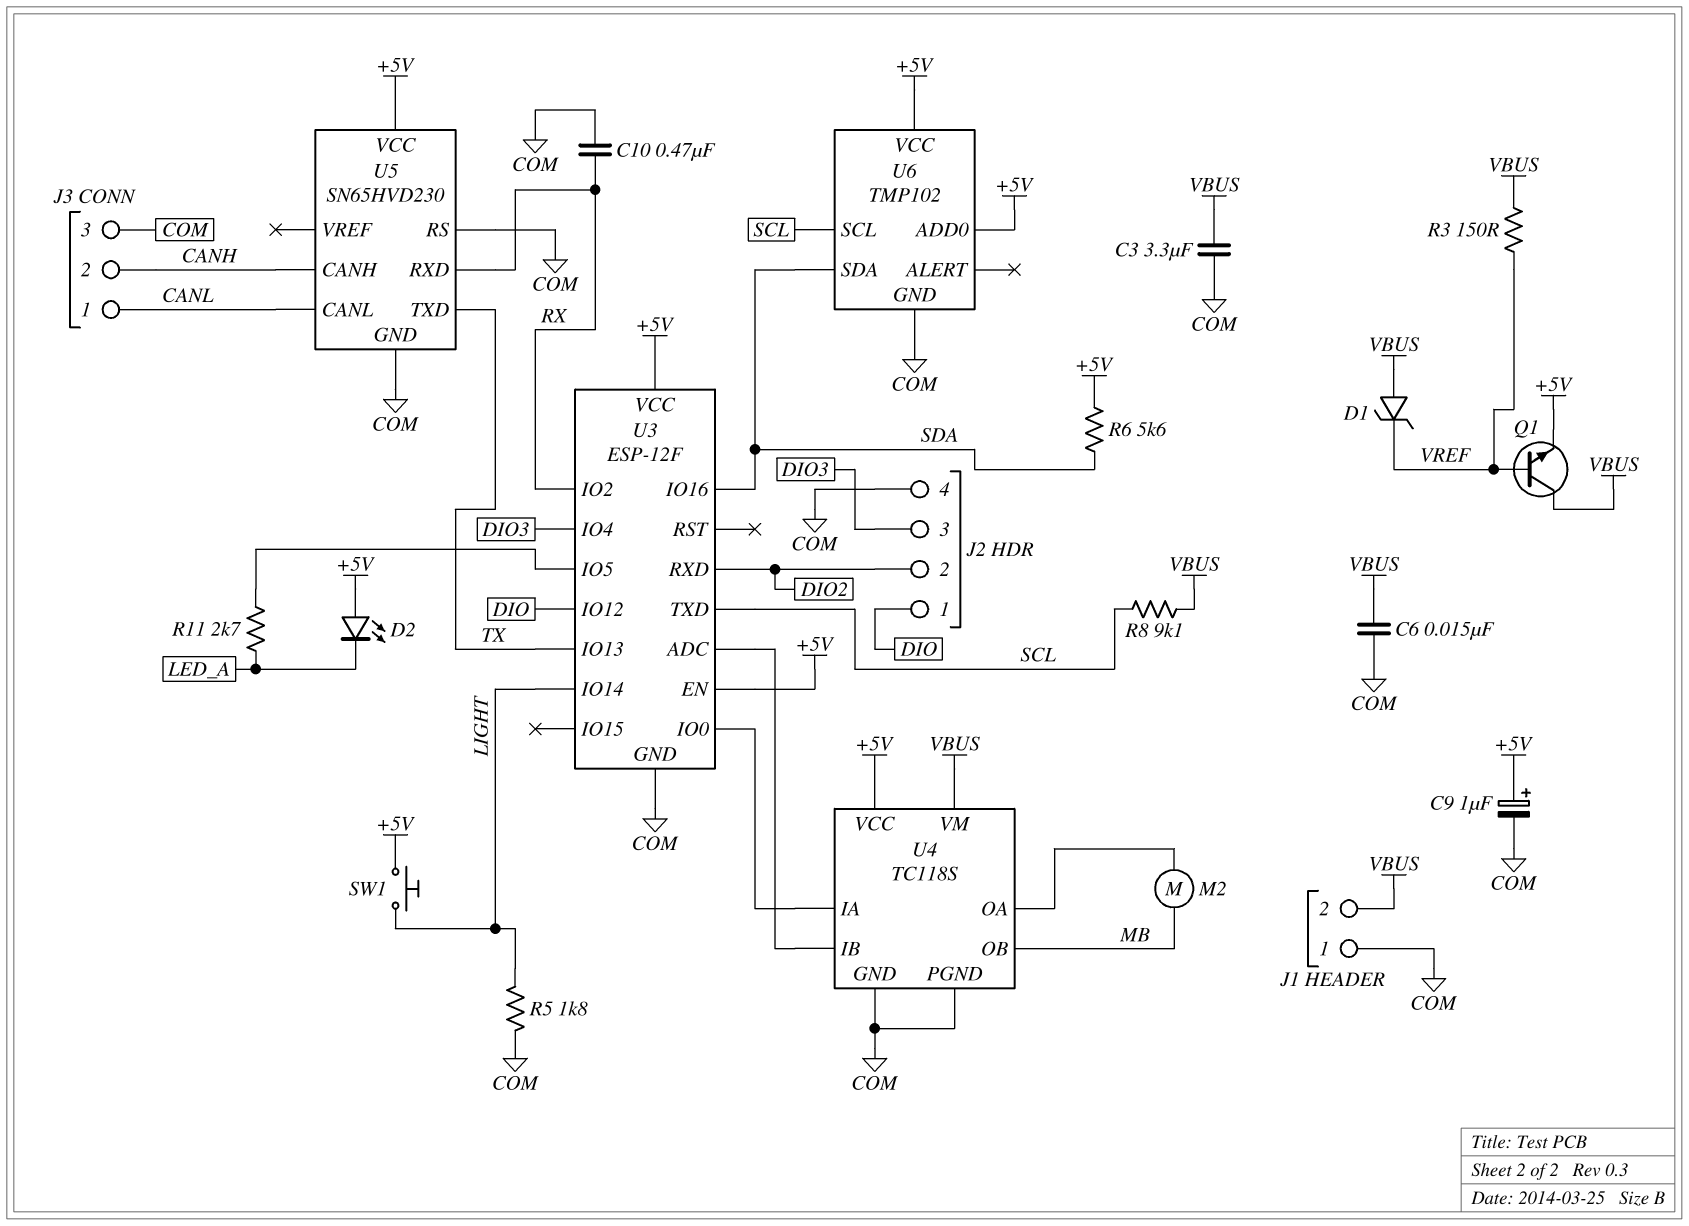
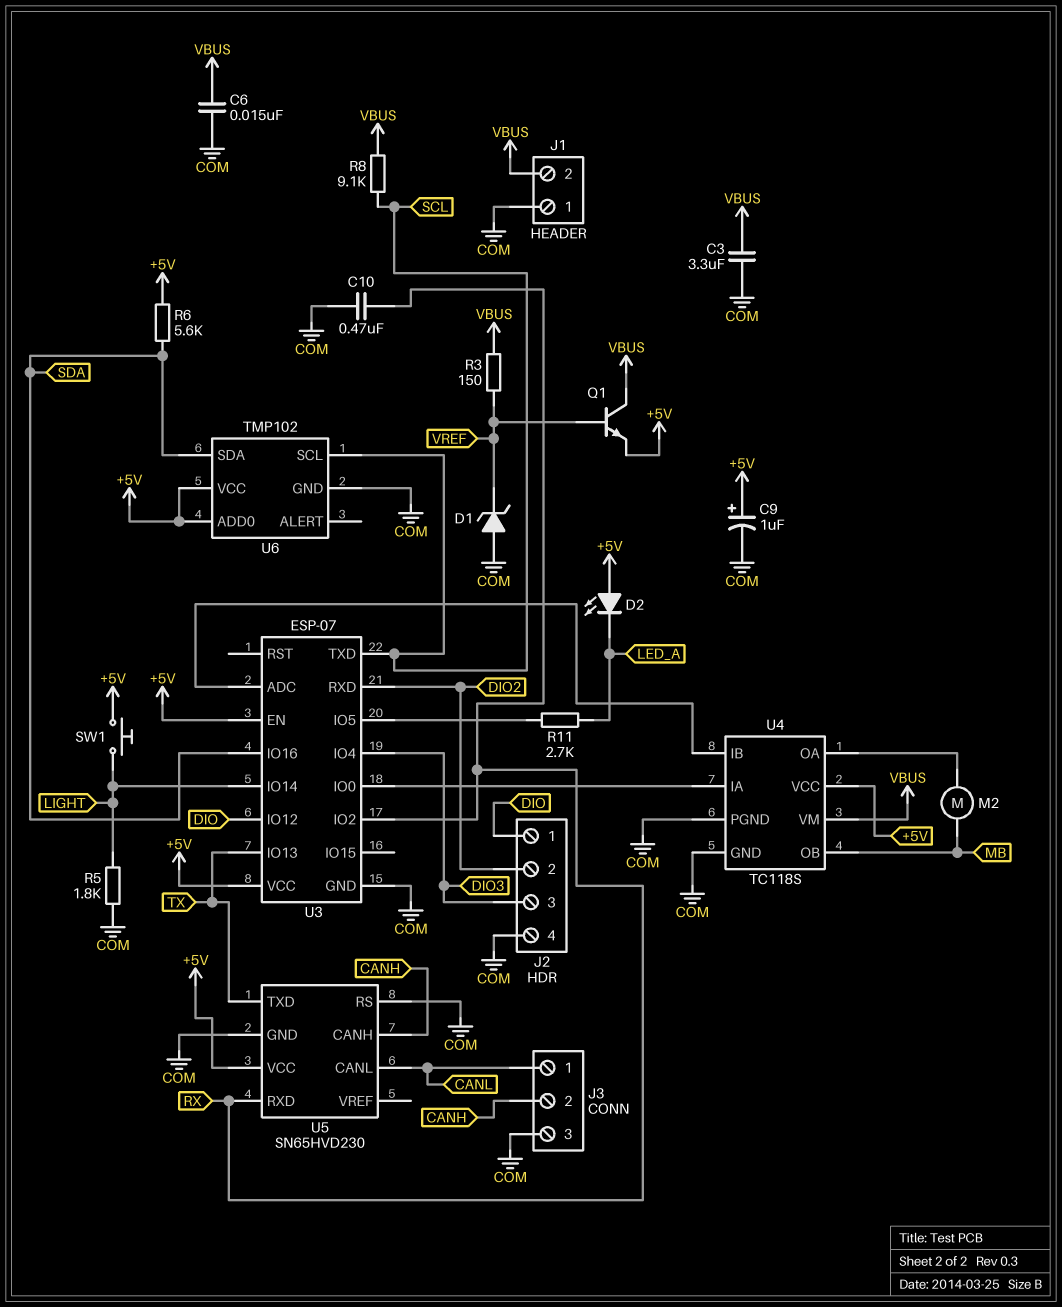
D1: zener (A VBUS, K VREF) -> zener (A COM, K VREF)
U3: ESP-12F -> ESP-07

